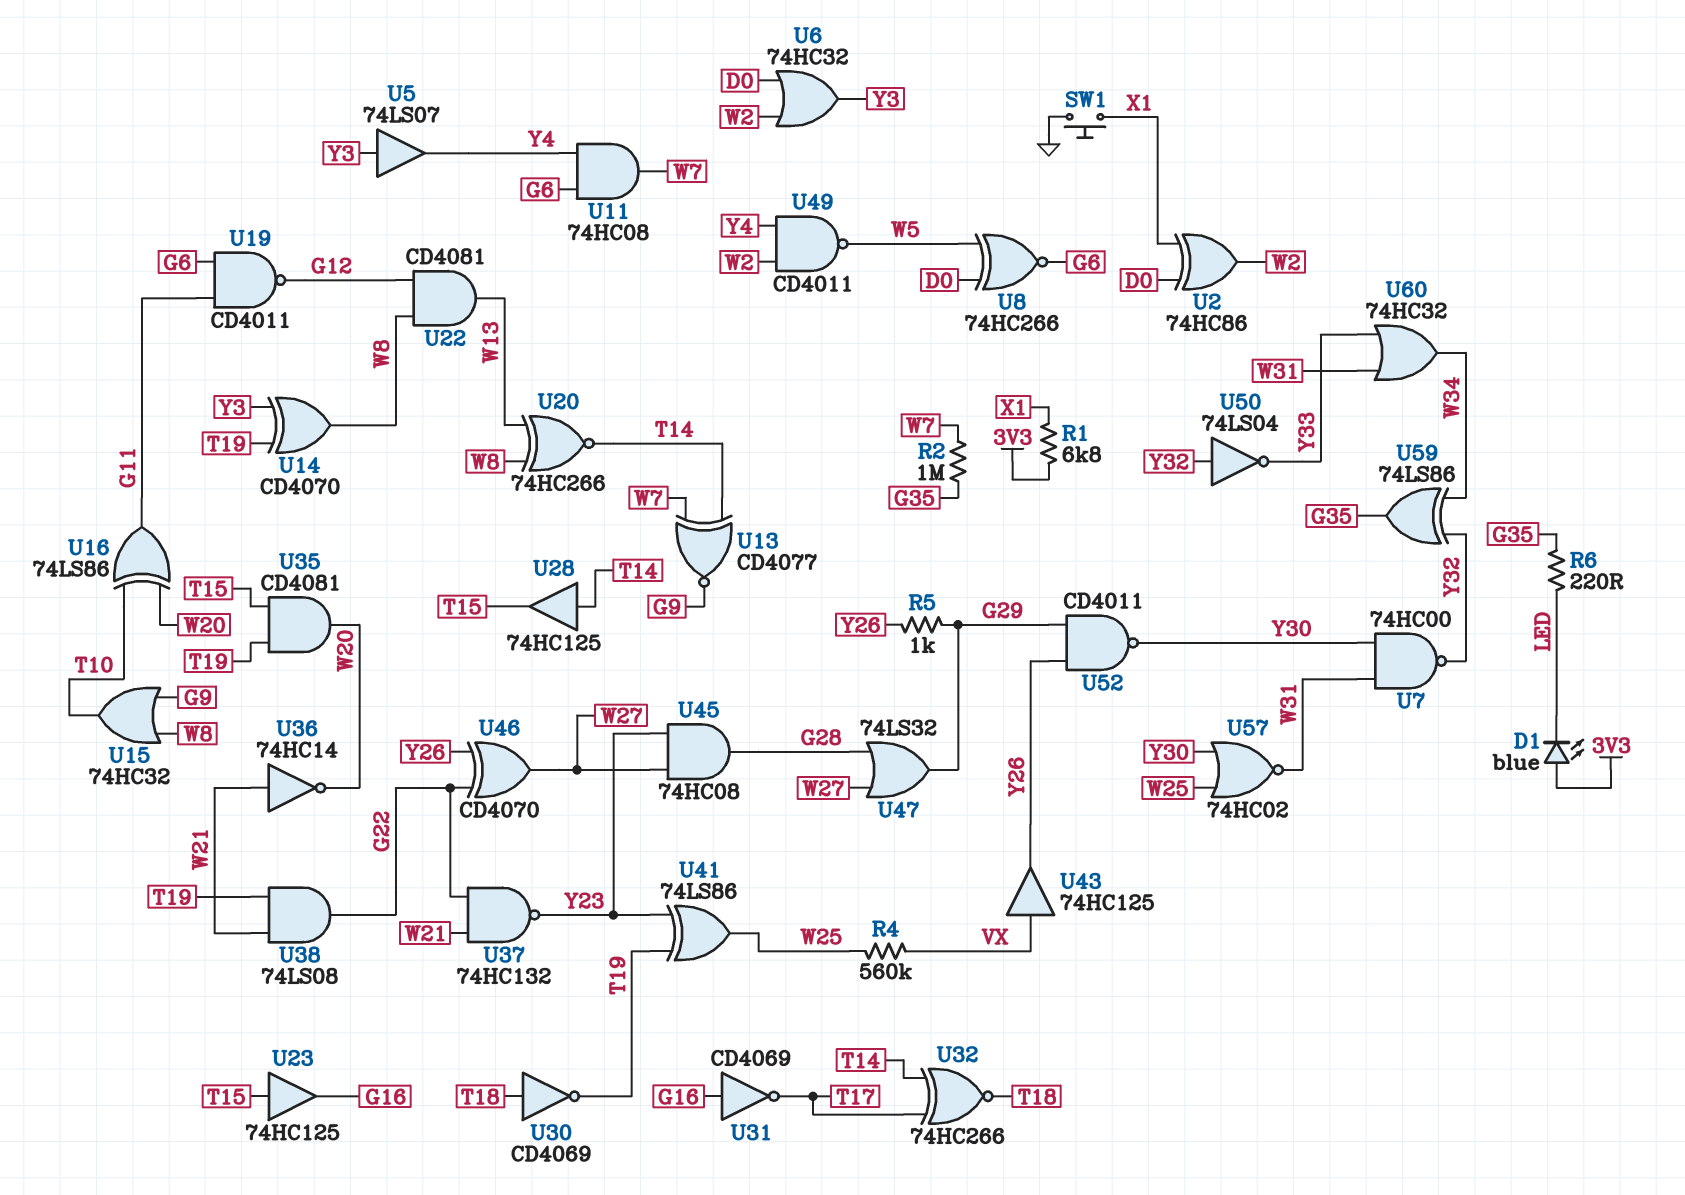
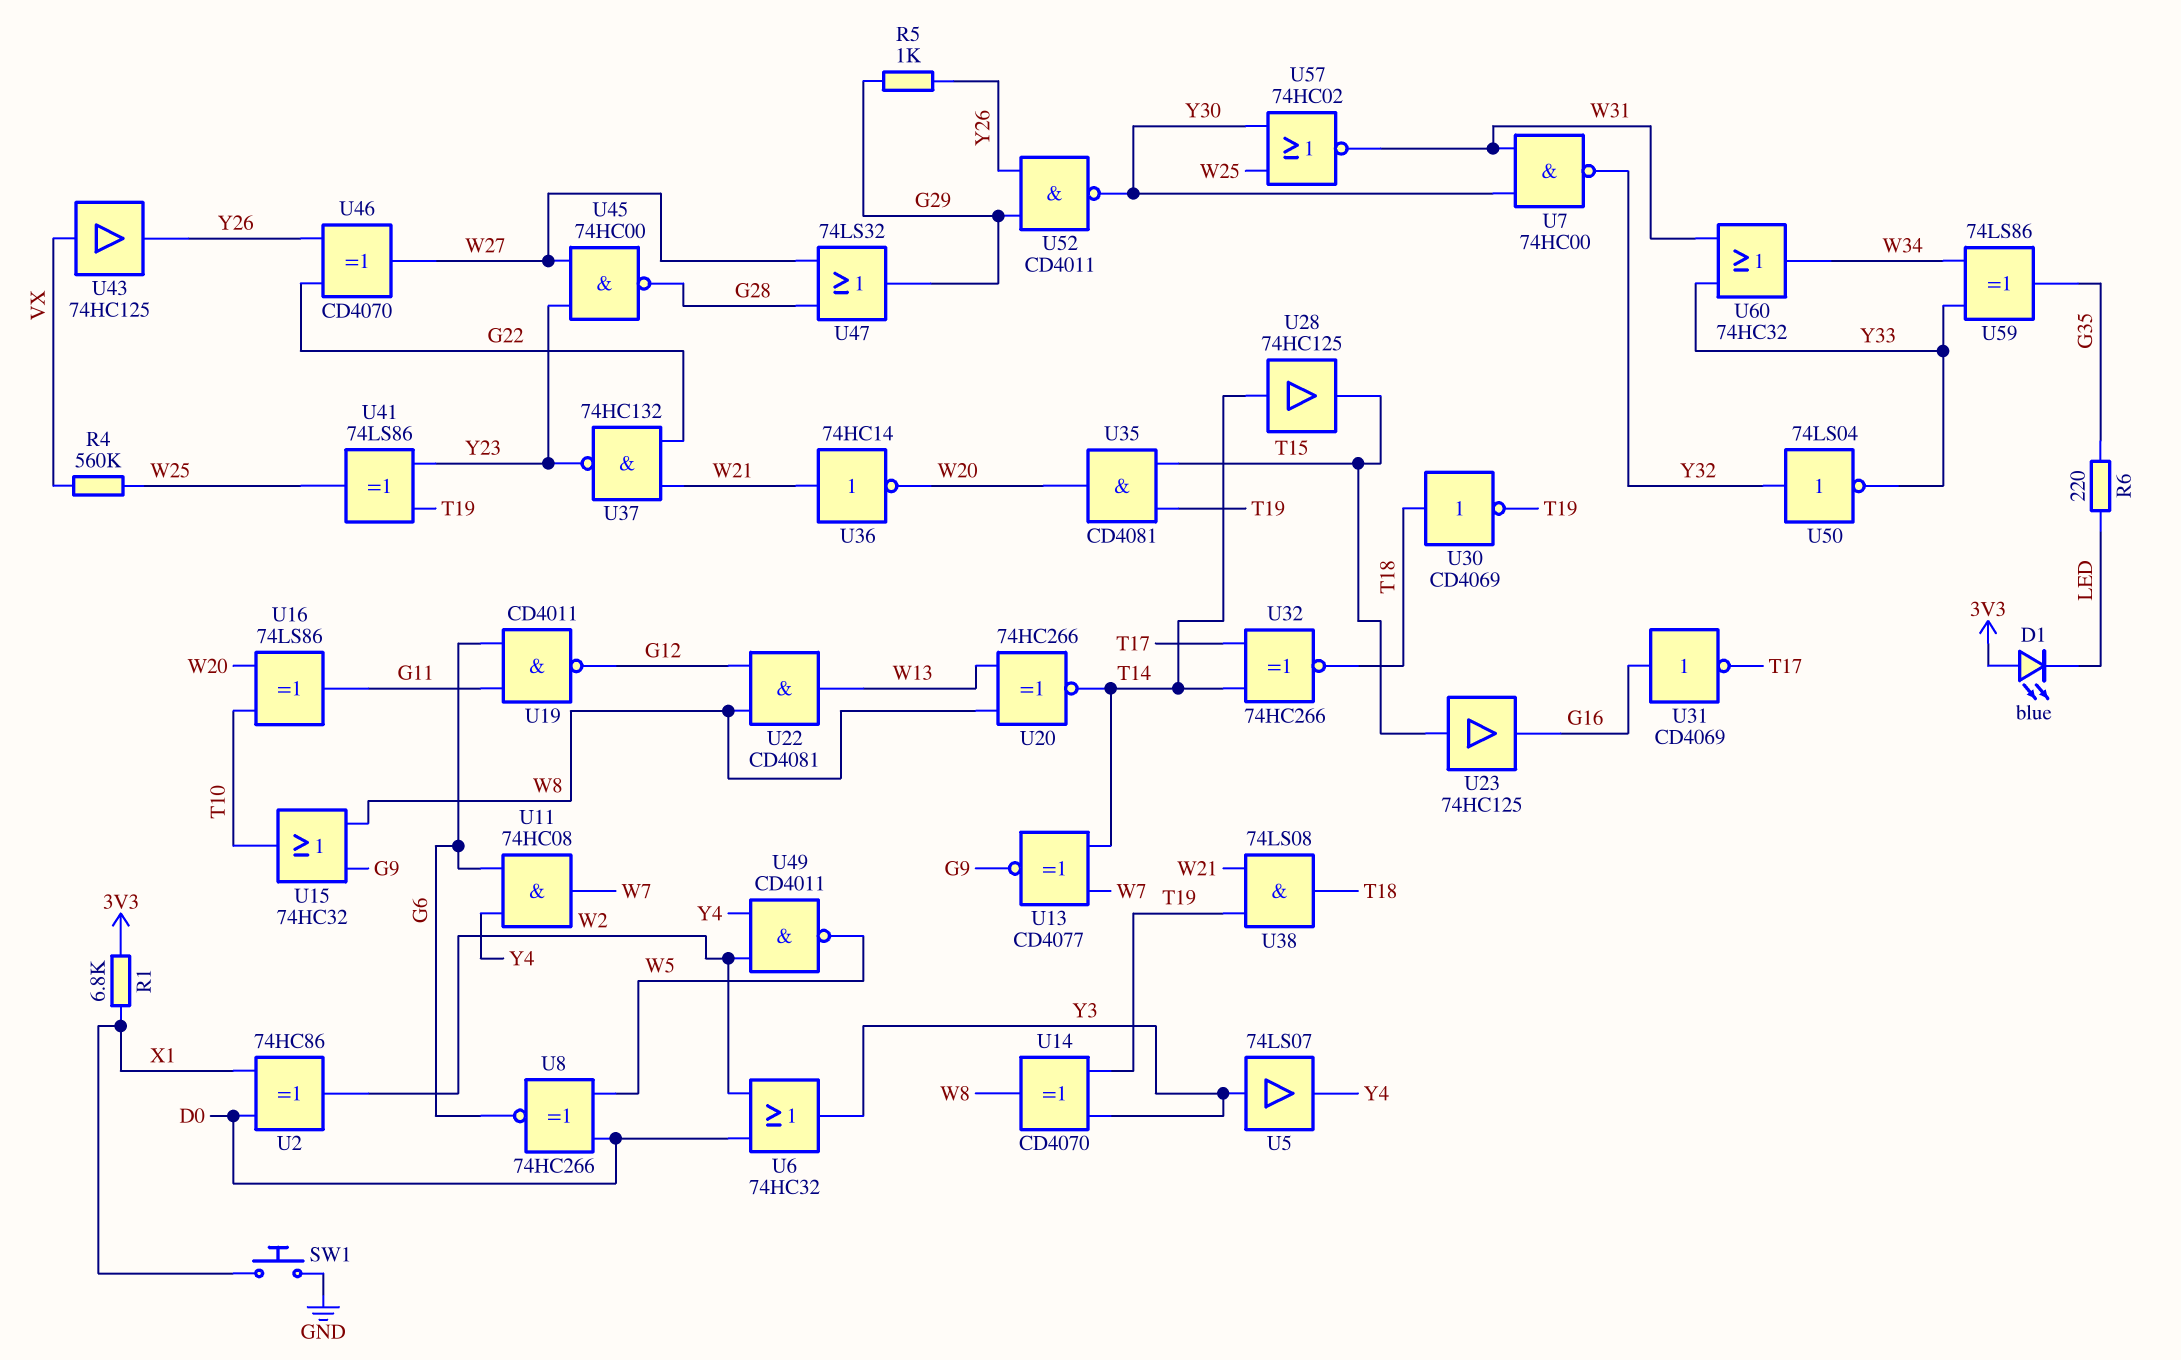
R2: 1M (G35, W7) -> none
U38: AND 74LS08 (in T19, in W21, out G22) -> AND 74LS08 (in T19, in W21, out T18)
U45: AND 74HC08 (in W27, in Y23, out G28) -> NAND 74HC00 (in W27, in Y23, out G28)
U59: XOR 74LS86 (in W34, in Y32, out G35) -> XOR 74LS86 (in W34, in Y33, out G35)

